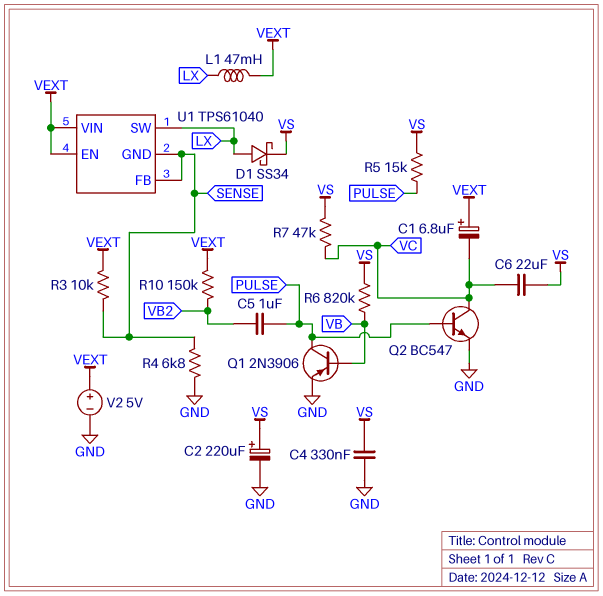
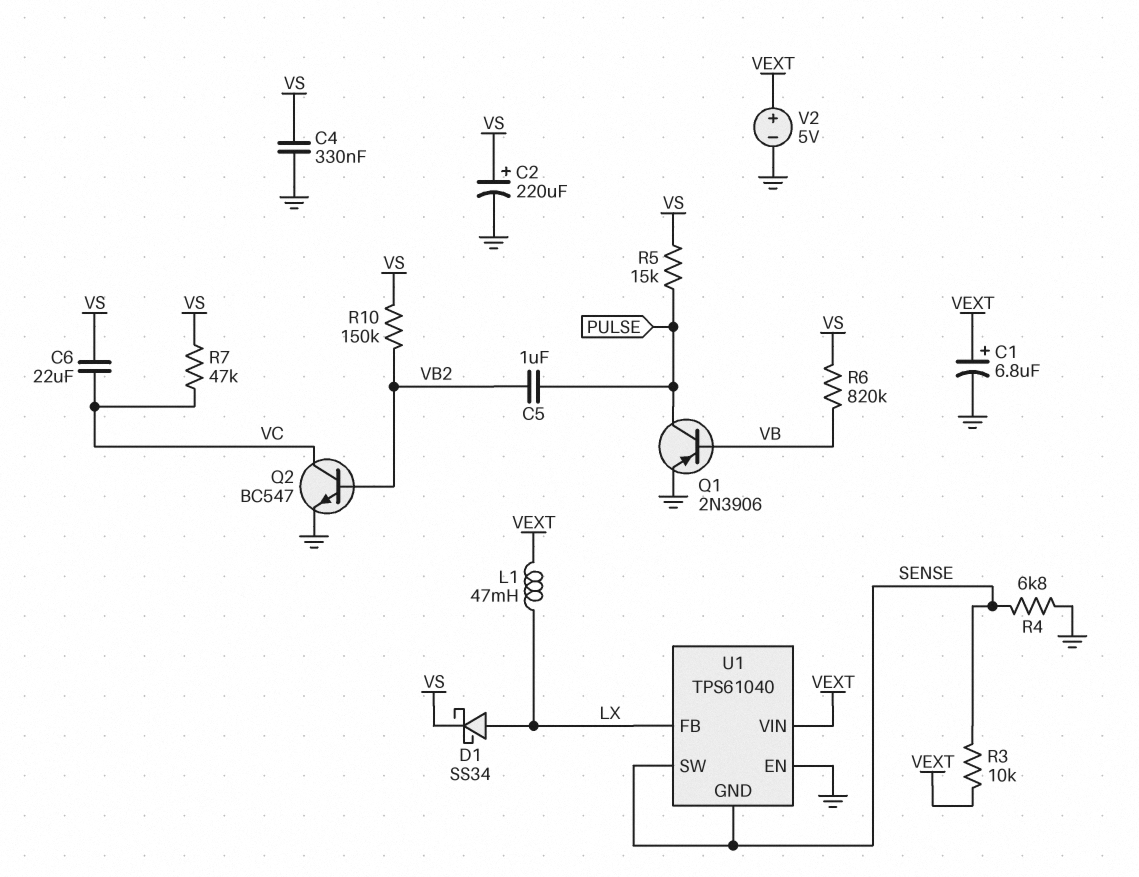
C1: 6.8uF (plus VEXT, minus VC) -> 6.8uF (plus VEXT, minus GND)
Q2: NPN BC547 (B PULSE, C VC, E GND) -> NPN BC547 (B VB2, C VC, E GND)
R10: 150k (VB2, VEXT) -> 150k (VB2, VS)
U1 pin EN: VEXT -> GND
U1 pin FB: SENSE -> LX
U1 pin SW: LX -> SENSE

